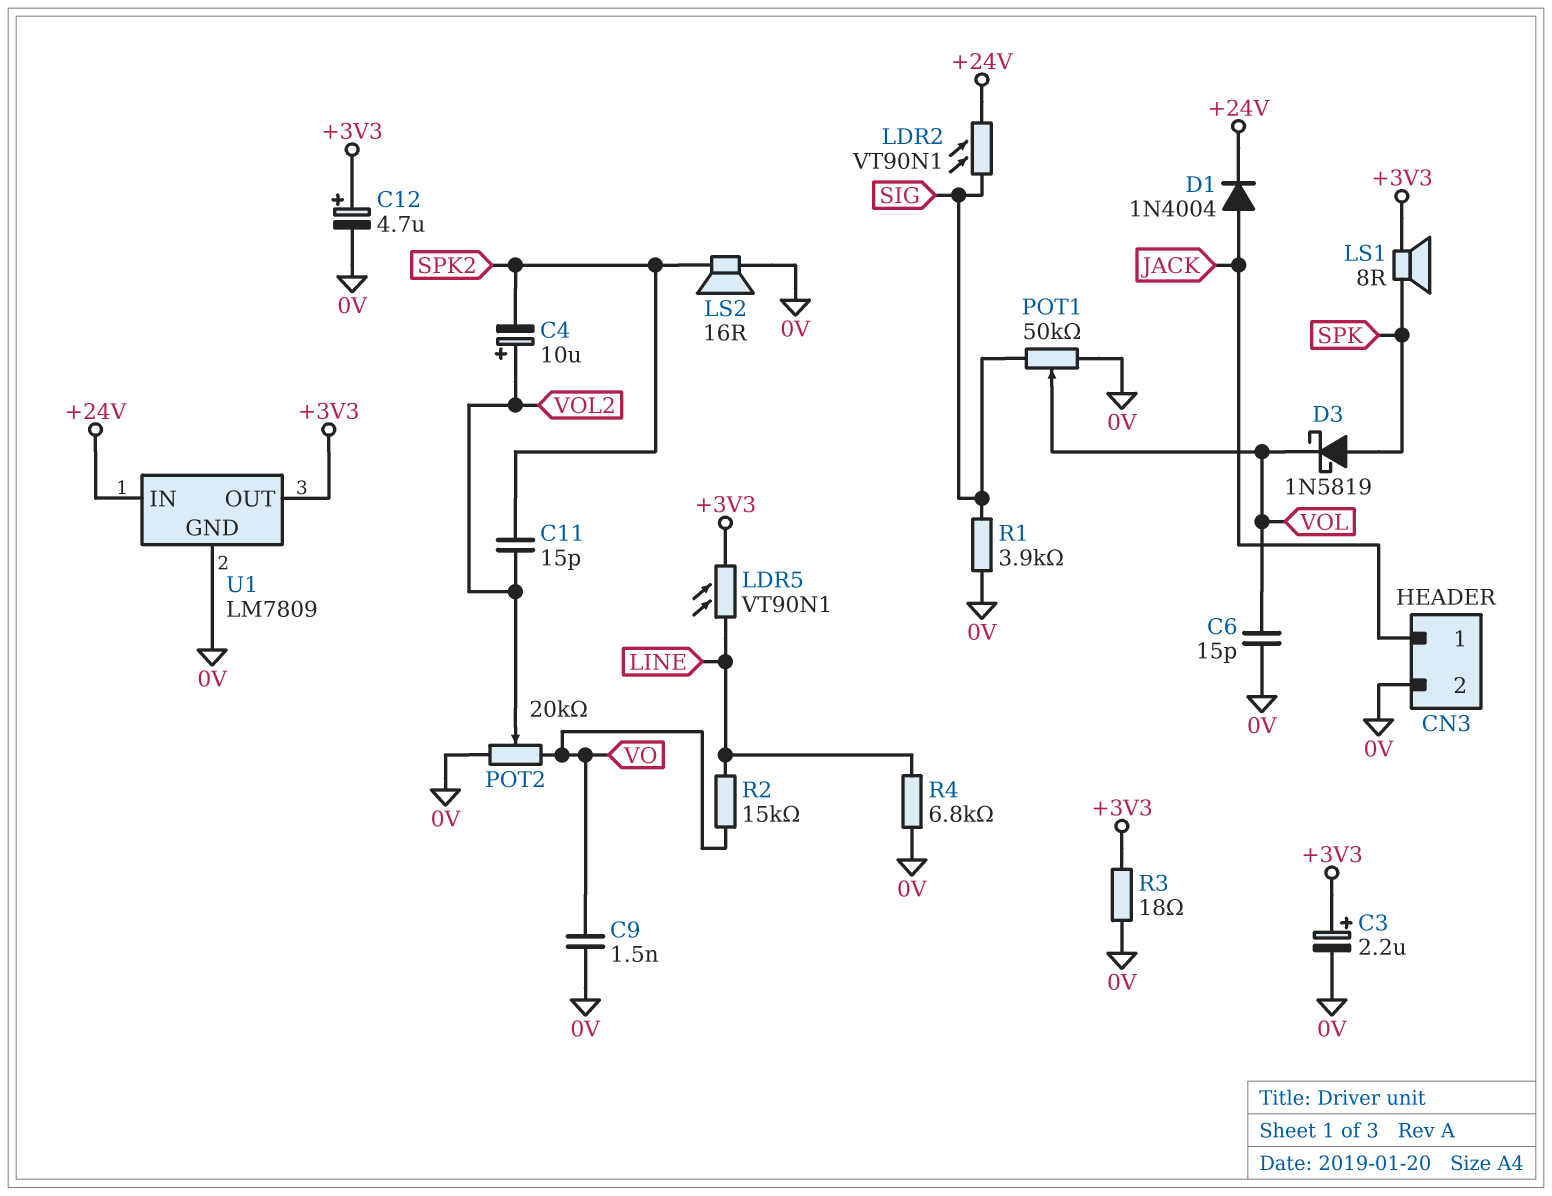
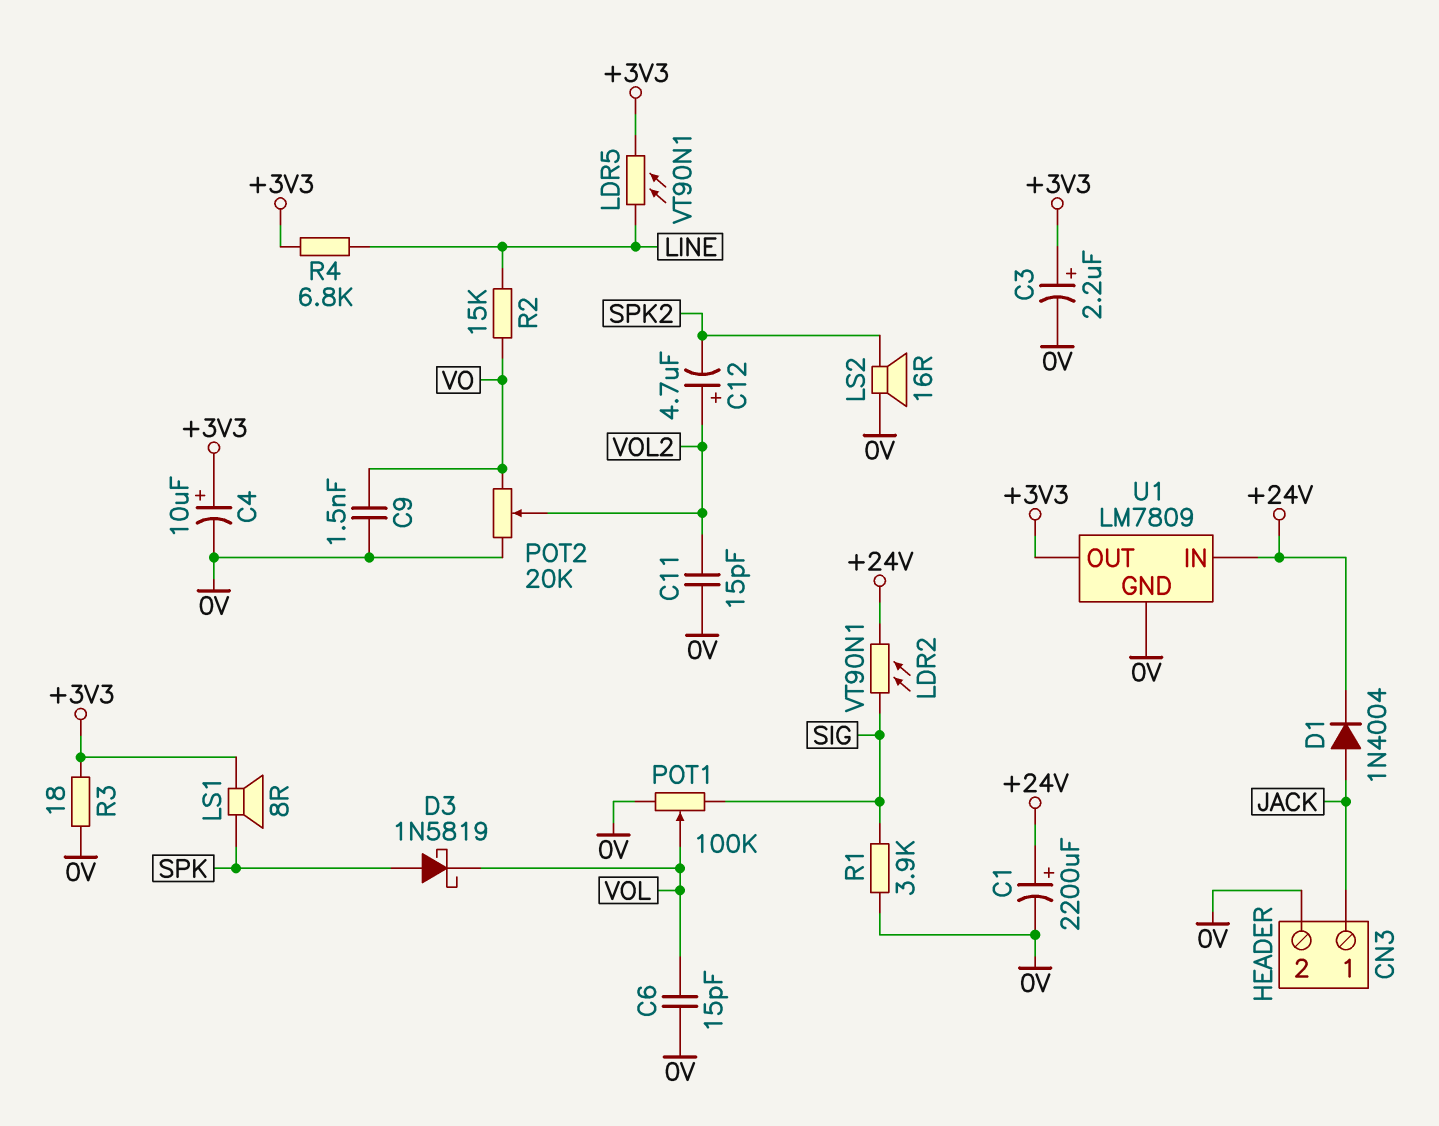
C1: none -> 2200uF (plus +24V, minus 0V)
C4: 10uF (plus VOL2, minus SPK2) -> 10uF (plus +3V3, minus 0V)
C11: 15pF (SPK2, VOL2) -> 15pF (0V, VOL2)
C12: 4.7uF (plus +3V3, minus 0V) -> 4.7uF (plus VOL2, minus SPK2)
POT1: 50k (0V, SIG, wiper VOL) -> 100k (0V, SIG, wiper VOL)
R4: 6.8k (0V, LINE) -> 6.8k (+3V3, LINE)

